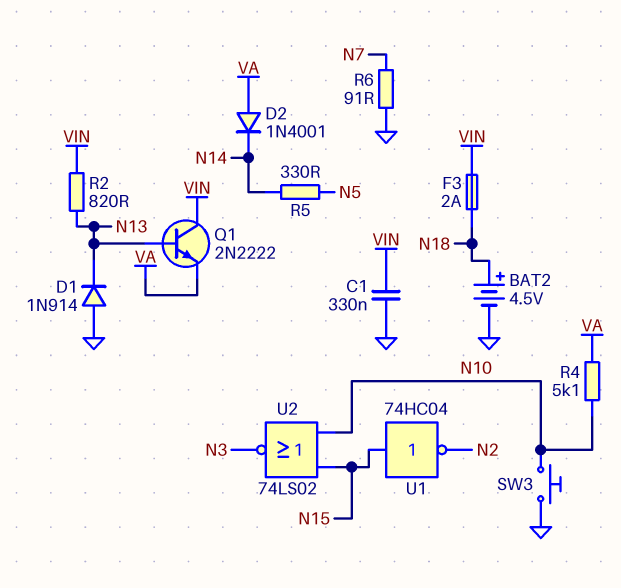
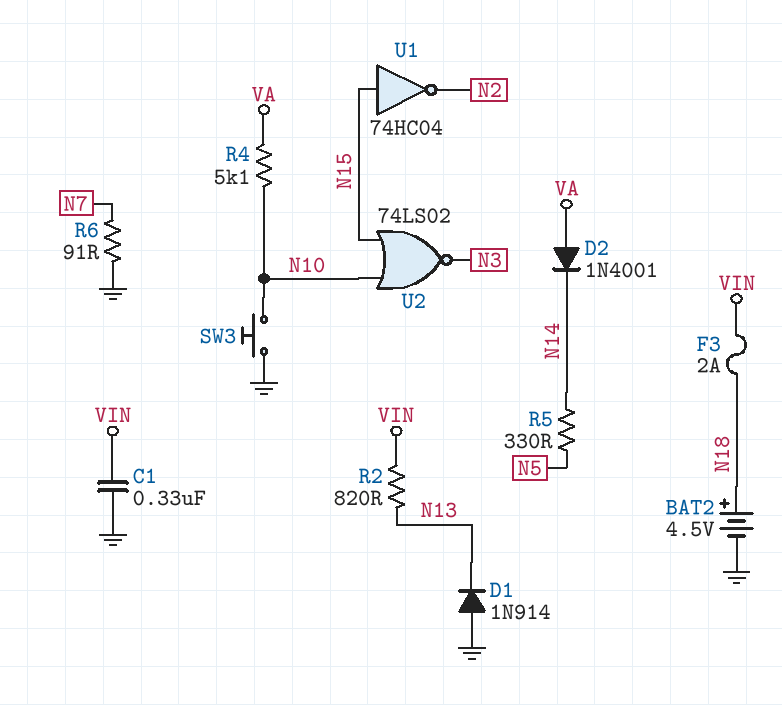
Q1: NPN 2N2222 (B N13, C VIN, E VA) -> none

